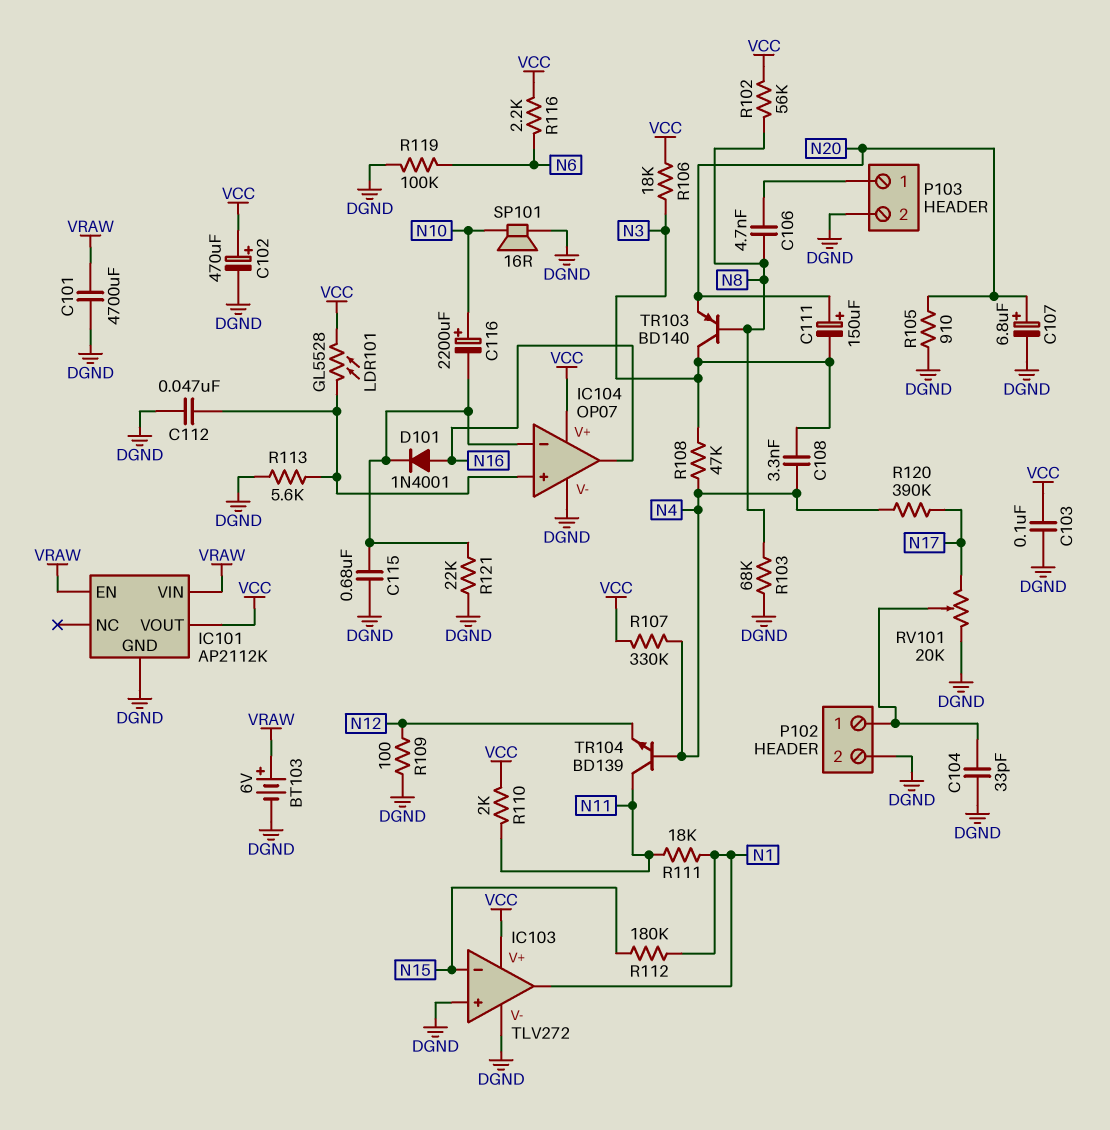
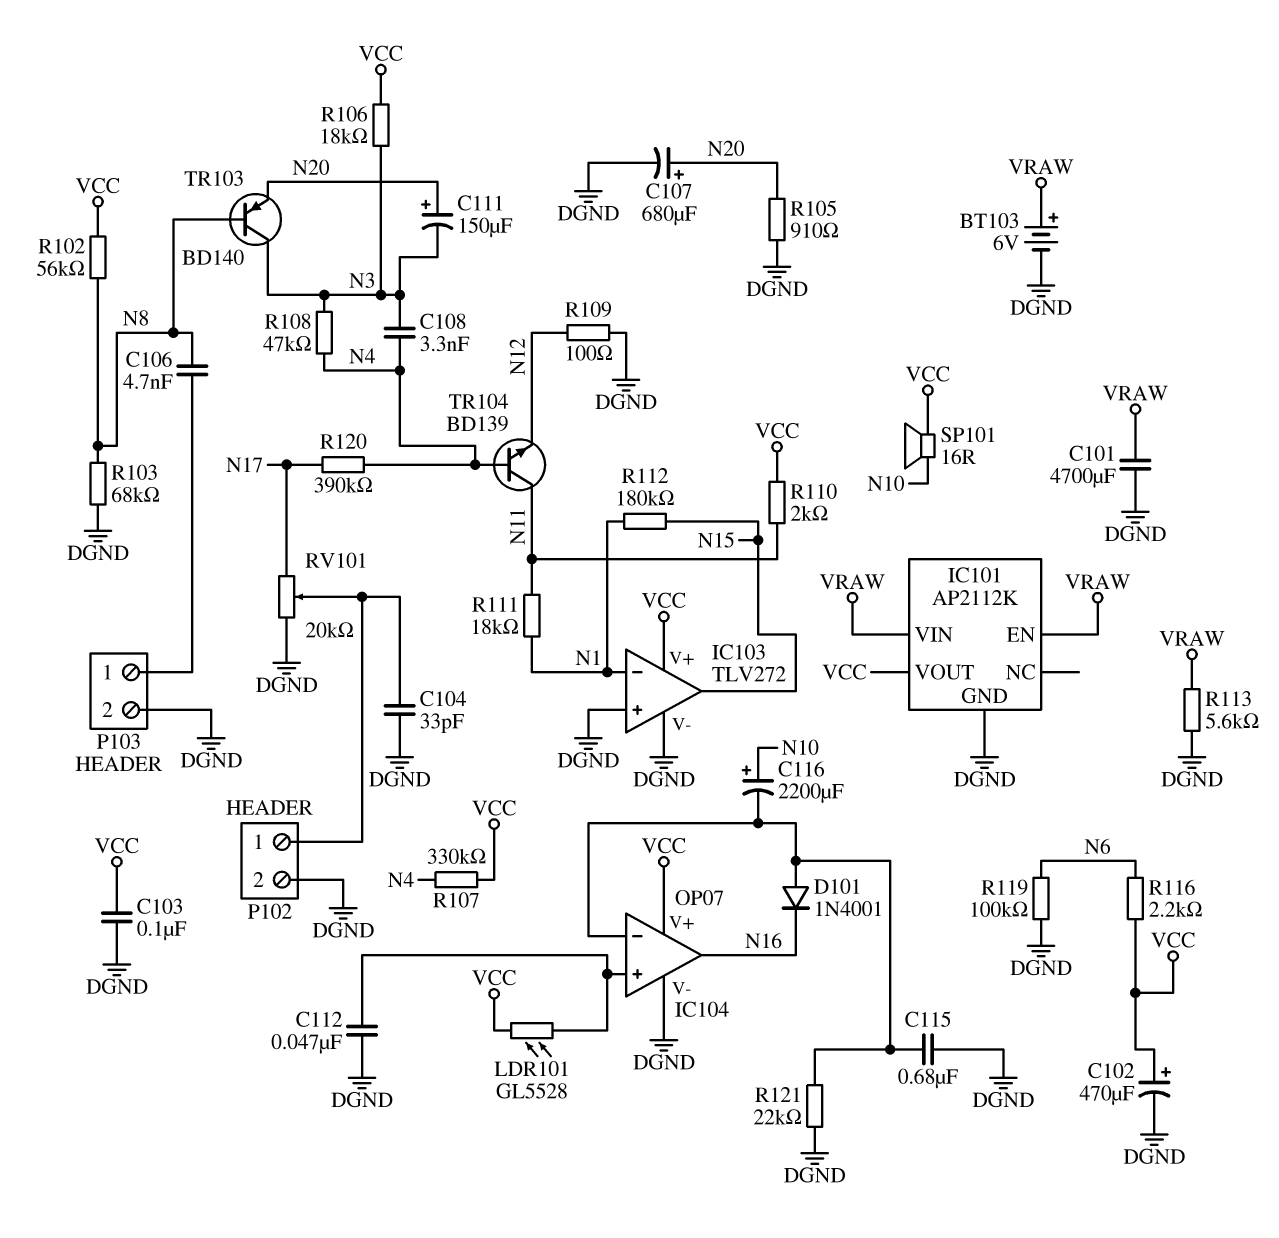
C107: 6.8uF (plus N20, minus DGND) -> 680uF (plus N20, minus DGND)
D101: diode 1N4001 (A N16, K IC104/in-) -> diode 1N4001 (A IC104/in-, K N16)
IC103 pin in-: N15 -> N1
IC103 pin out: N1 -> N15
R113: 5.6k (DGND, IC104/in+) -> 5.6k (DGND, VRAW)
SP101: speaker 16R (DGND, N10) -> speaker 16R (N10, VCC)

